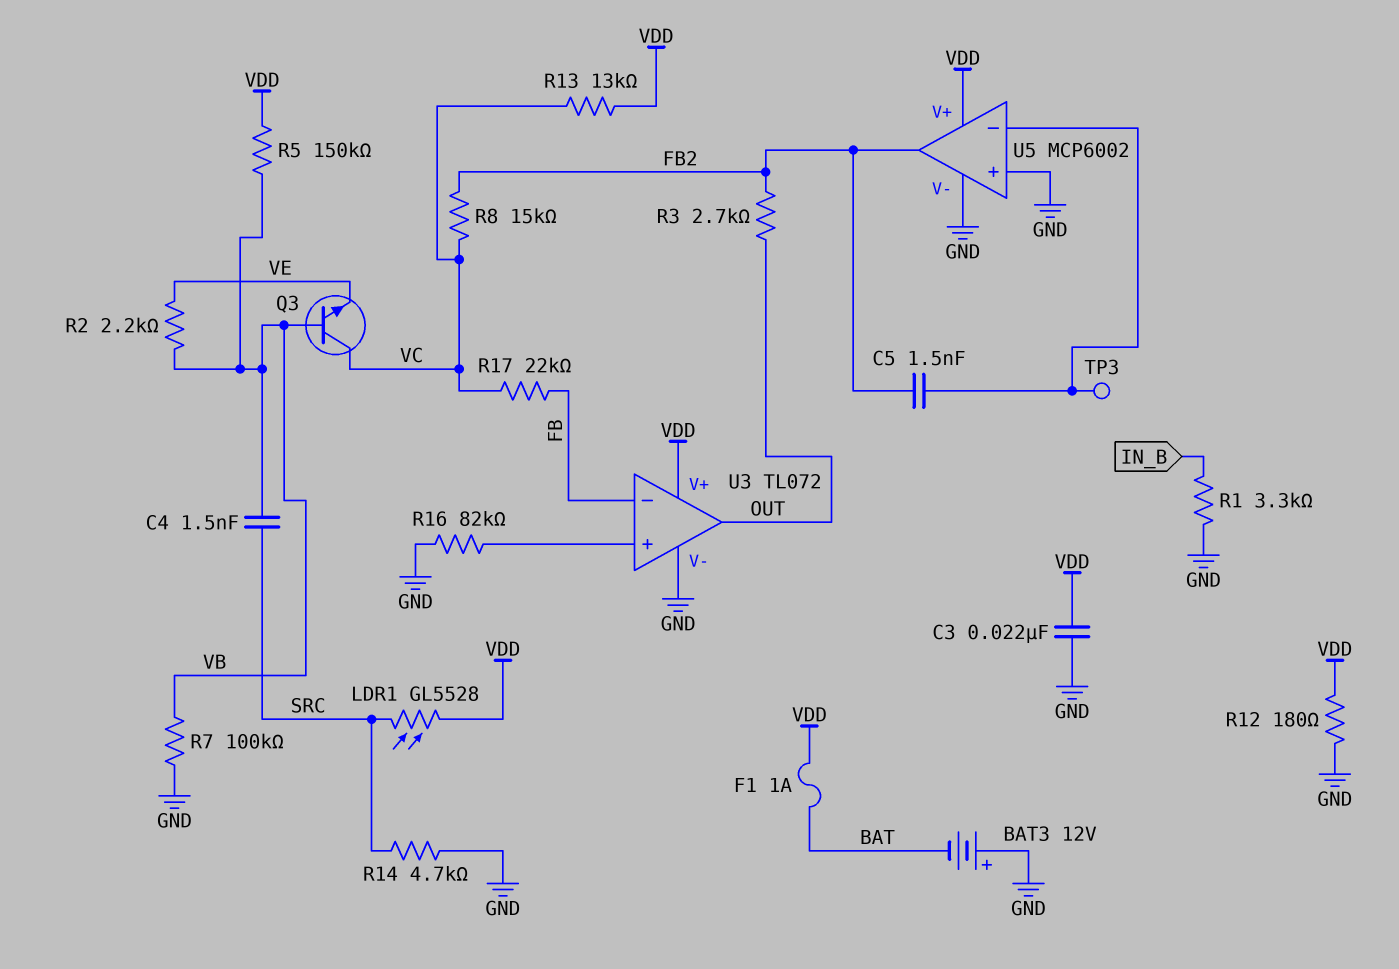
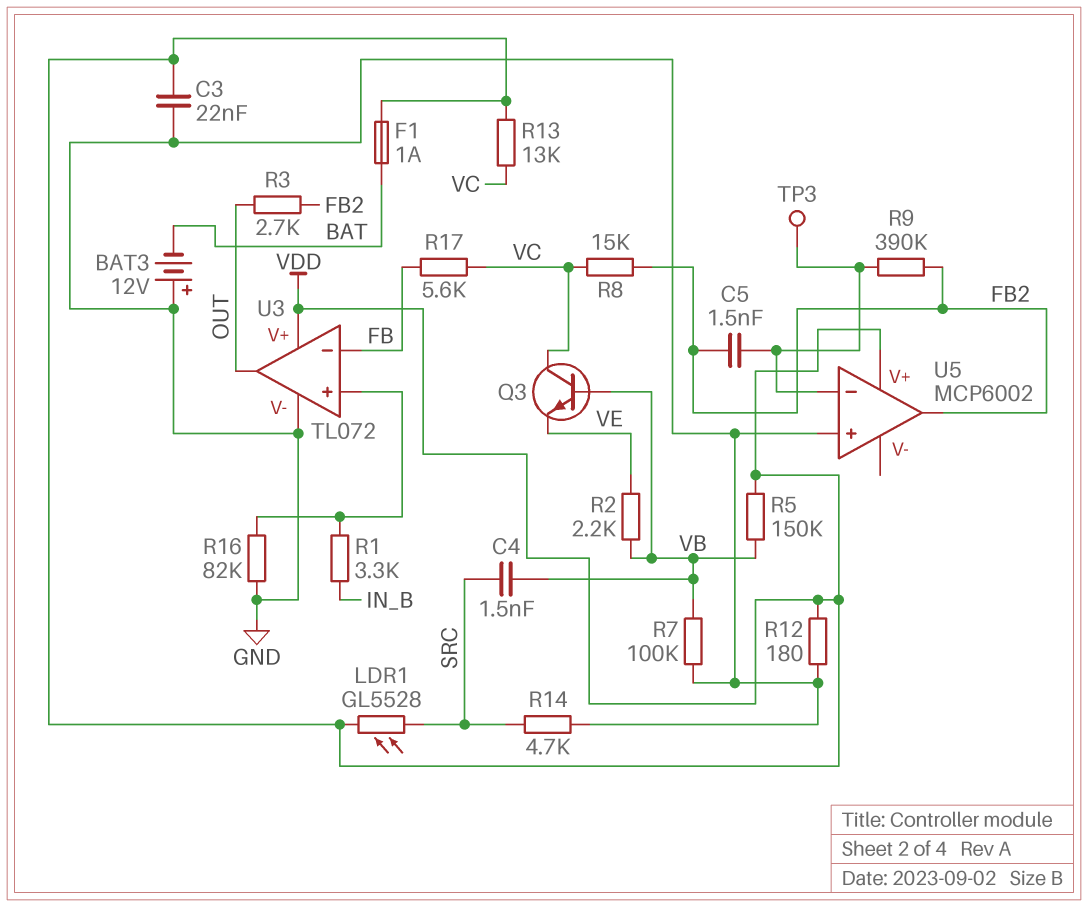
R1: 3.3k (GND, IN_B) -> 3.3k (IN_B, U3/in+)
R9: none -> 390k (FB2, U5/in-)
R17: 22k (FB, VC) -> 5.6k (FB, VC)
U5 pin V-: GND -> none

